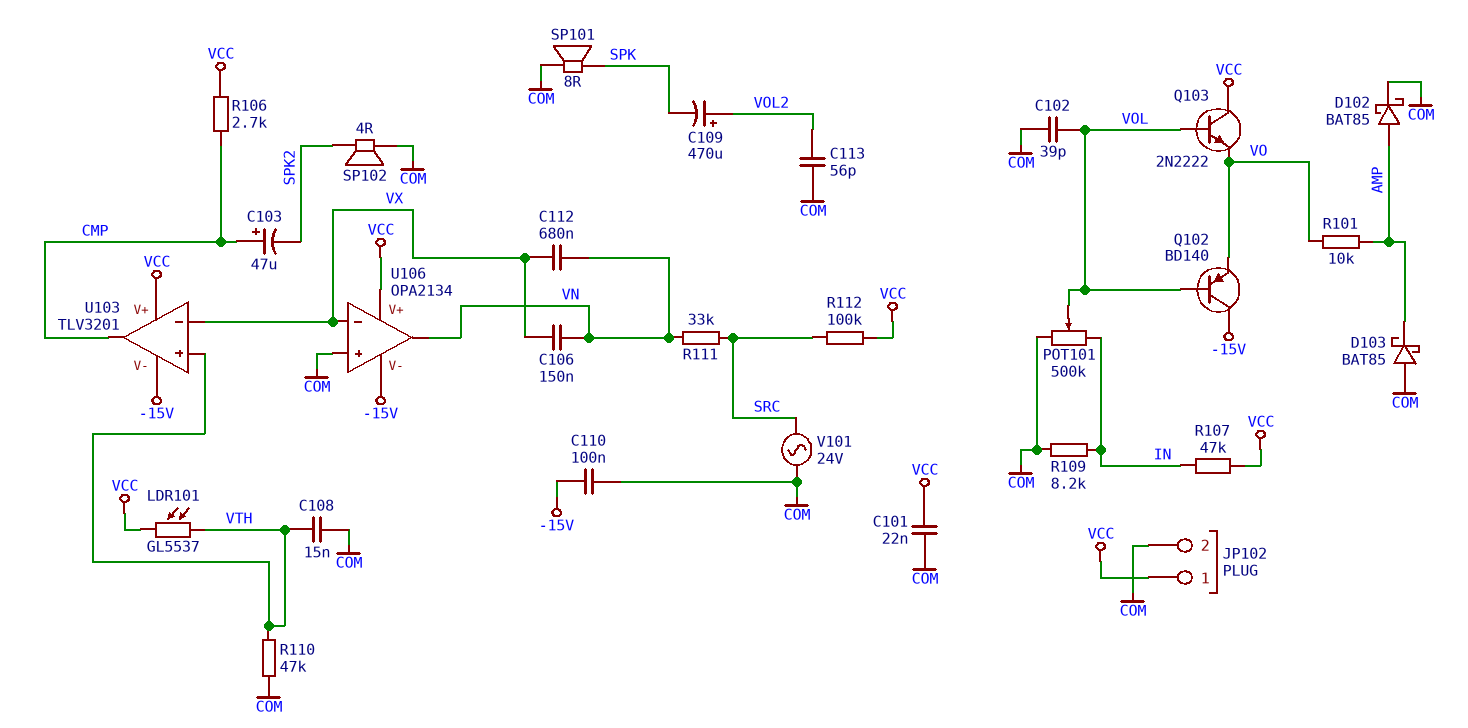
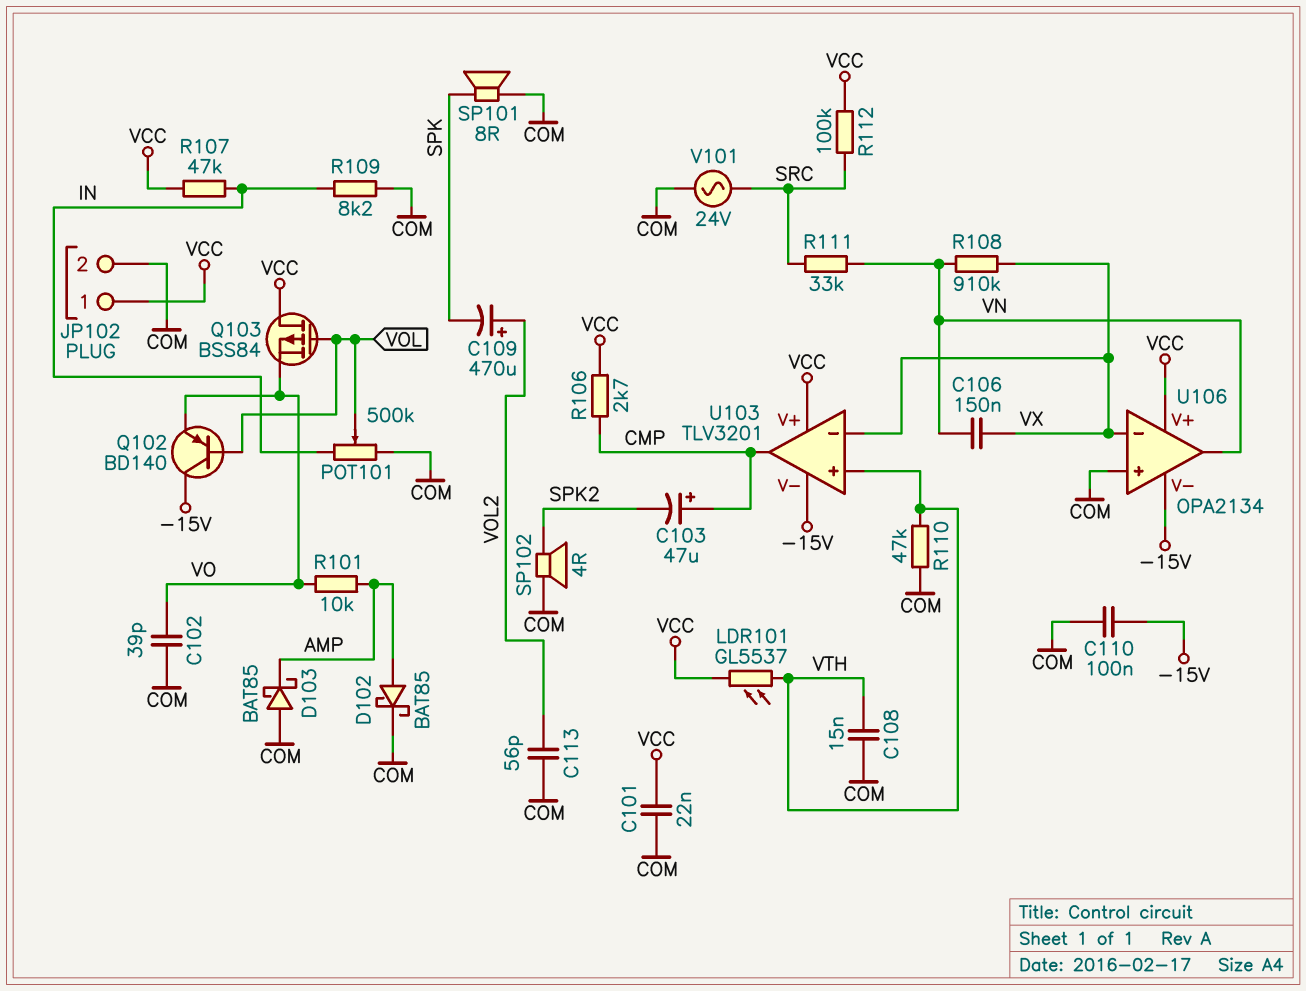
C102: 39pF (COM, VOL) -> 39pF (COM, VO)
C112: 680nF (VN, VX) -> none
Q103: NPN 2N2222 (B VOL, C VCC, E VO) -> PMOS BSS84 (G VOL, D VCC, S VO)
R108: none -> 910k (VN, VX)

